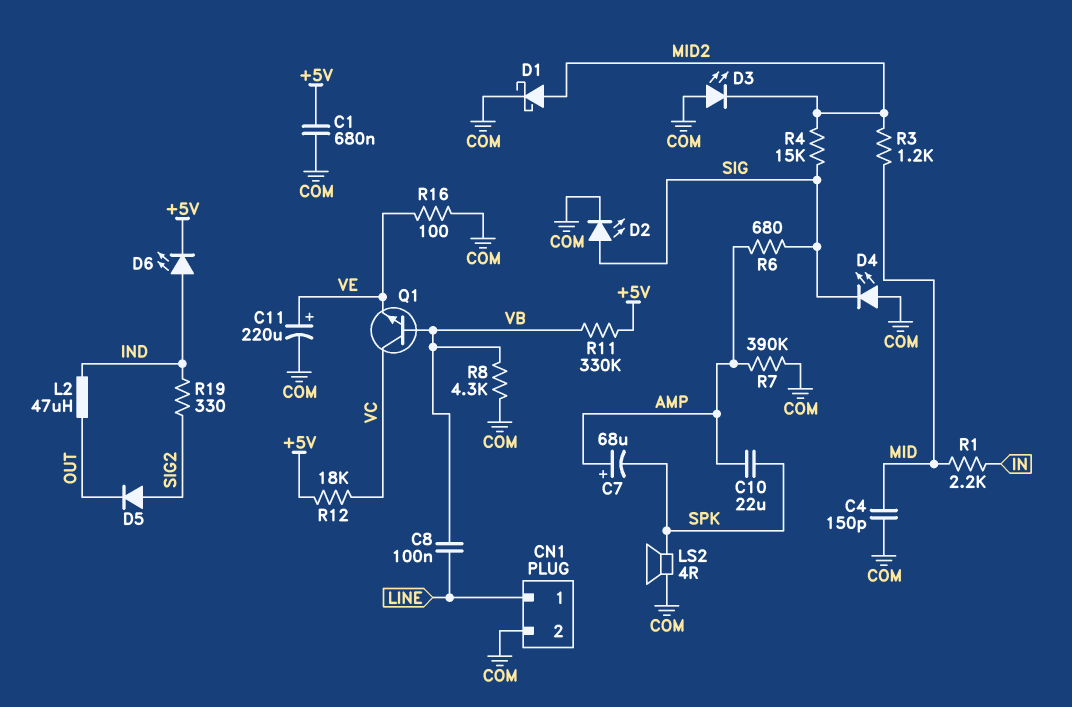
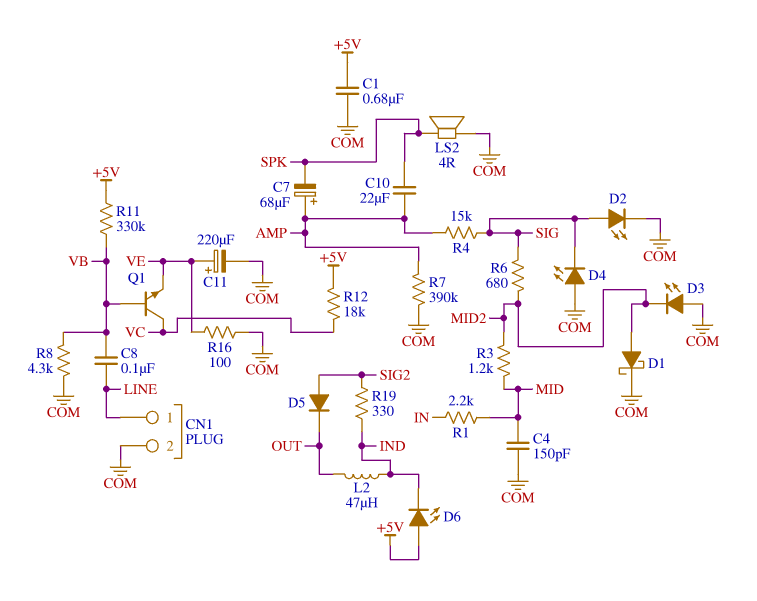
D6: LED (A IND, K +5V) -> LED (A +5V, K IND)
R4: 15k (MID2, SIG) -> 15k (AMP, SIG)
R6: 680 (AMP, SIG) -> 680 (MID2, SIG)

